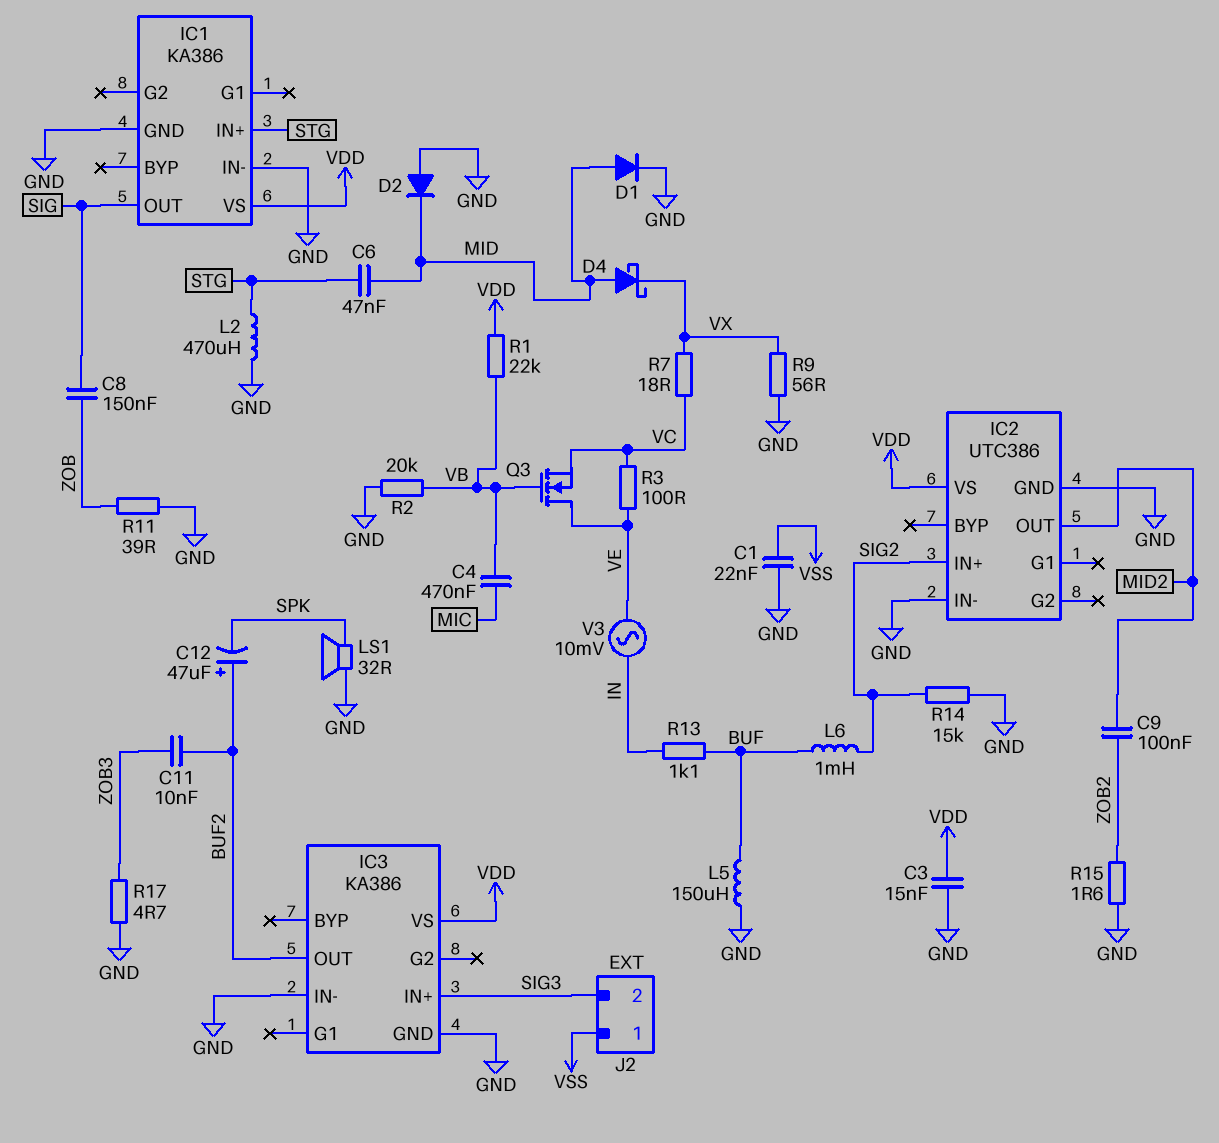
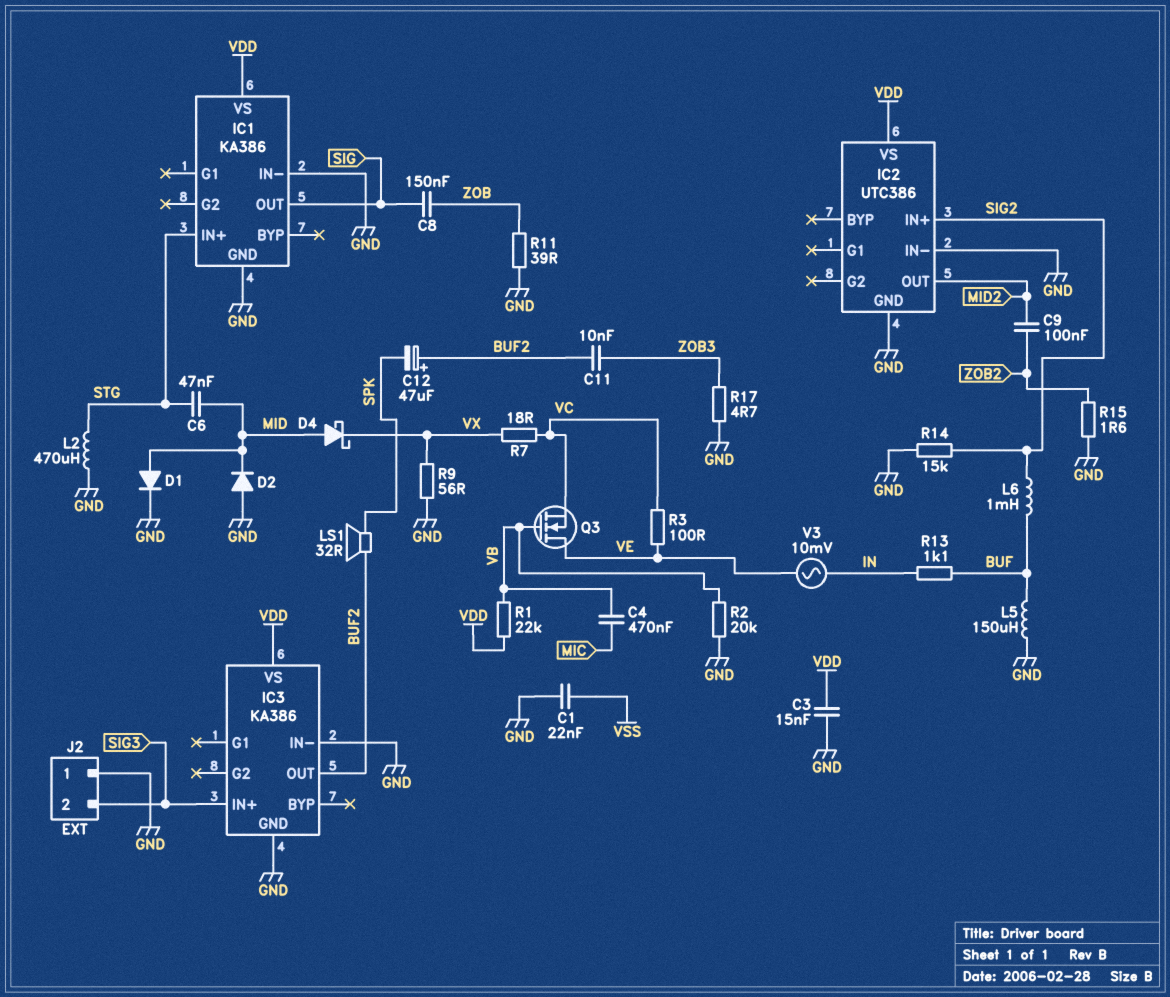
J2 pin 1: VSS -> GND
LS1: speaker 32R (GND, SPK) -> speaker 32R (BUF2, SPK)

